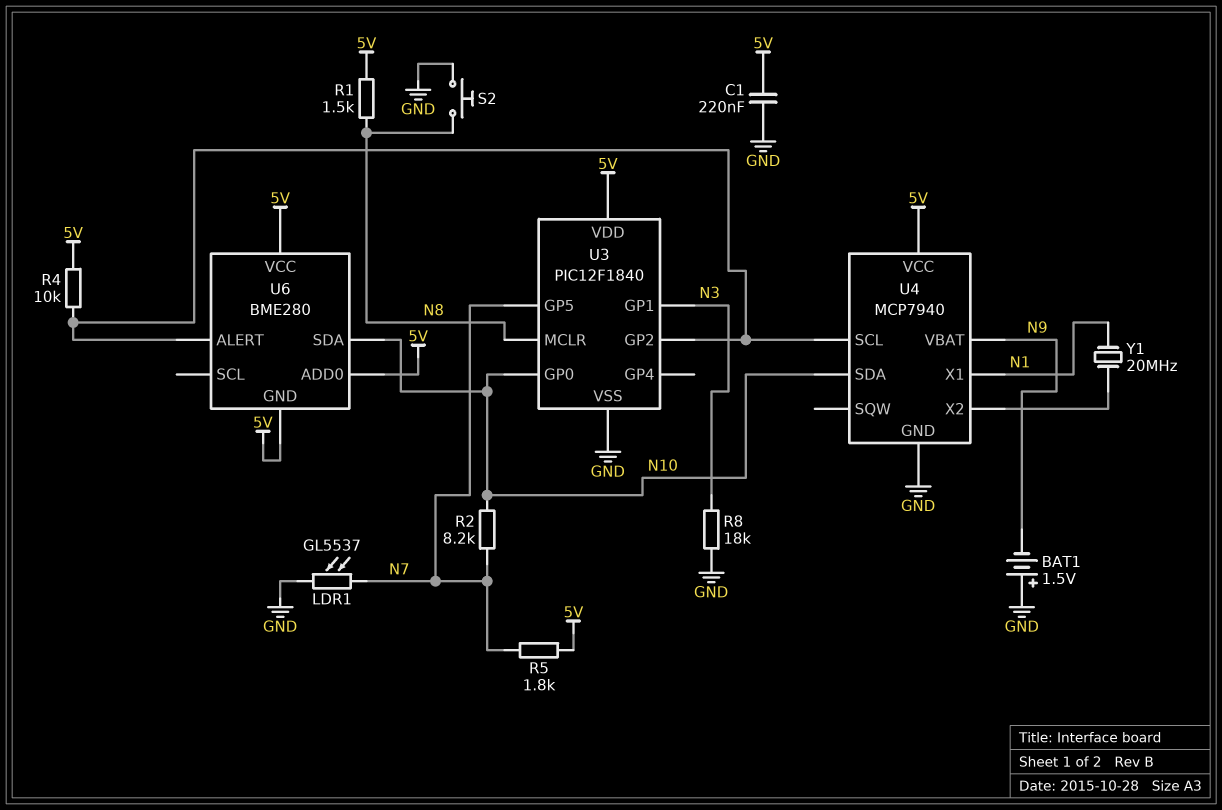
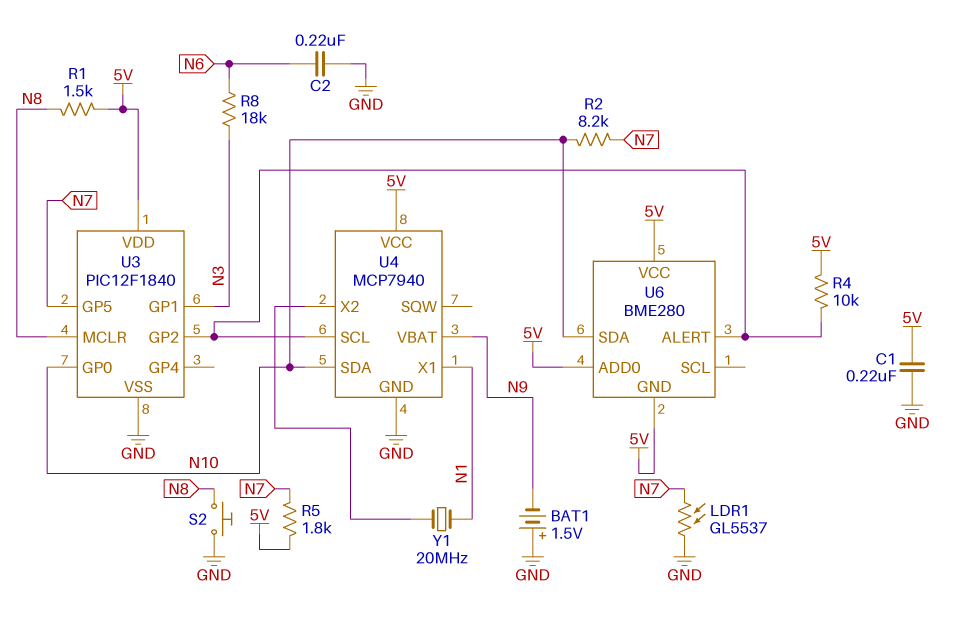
C2: none -> 220nF (GND, N6)
R8: 18k (GND, N3) -> 18k (N3, N6)

